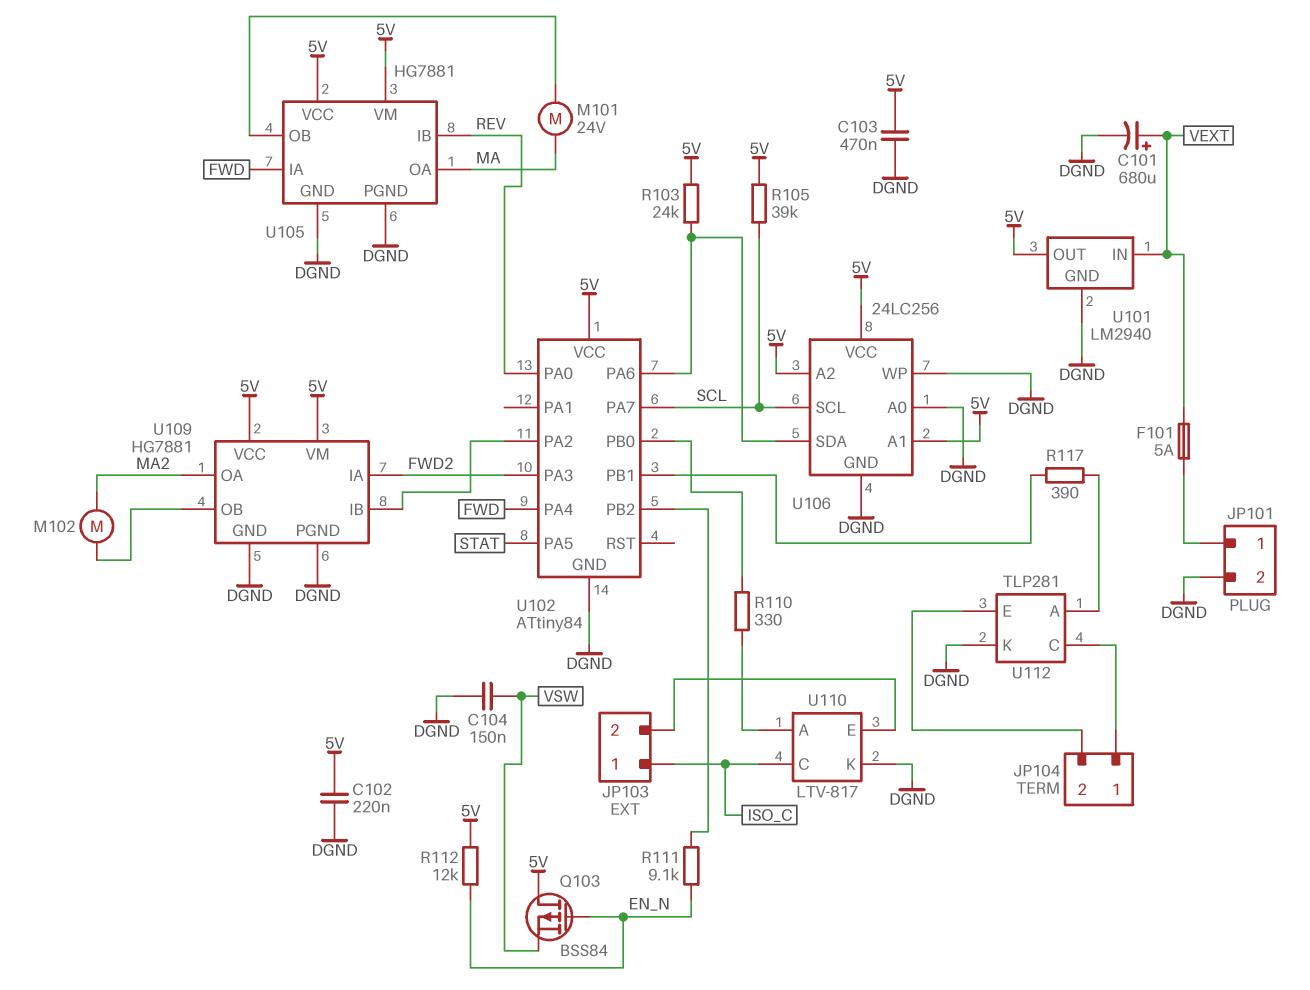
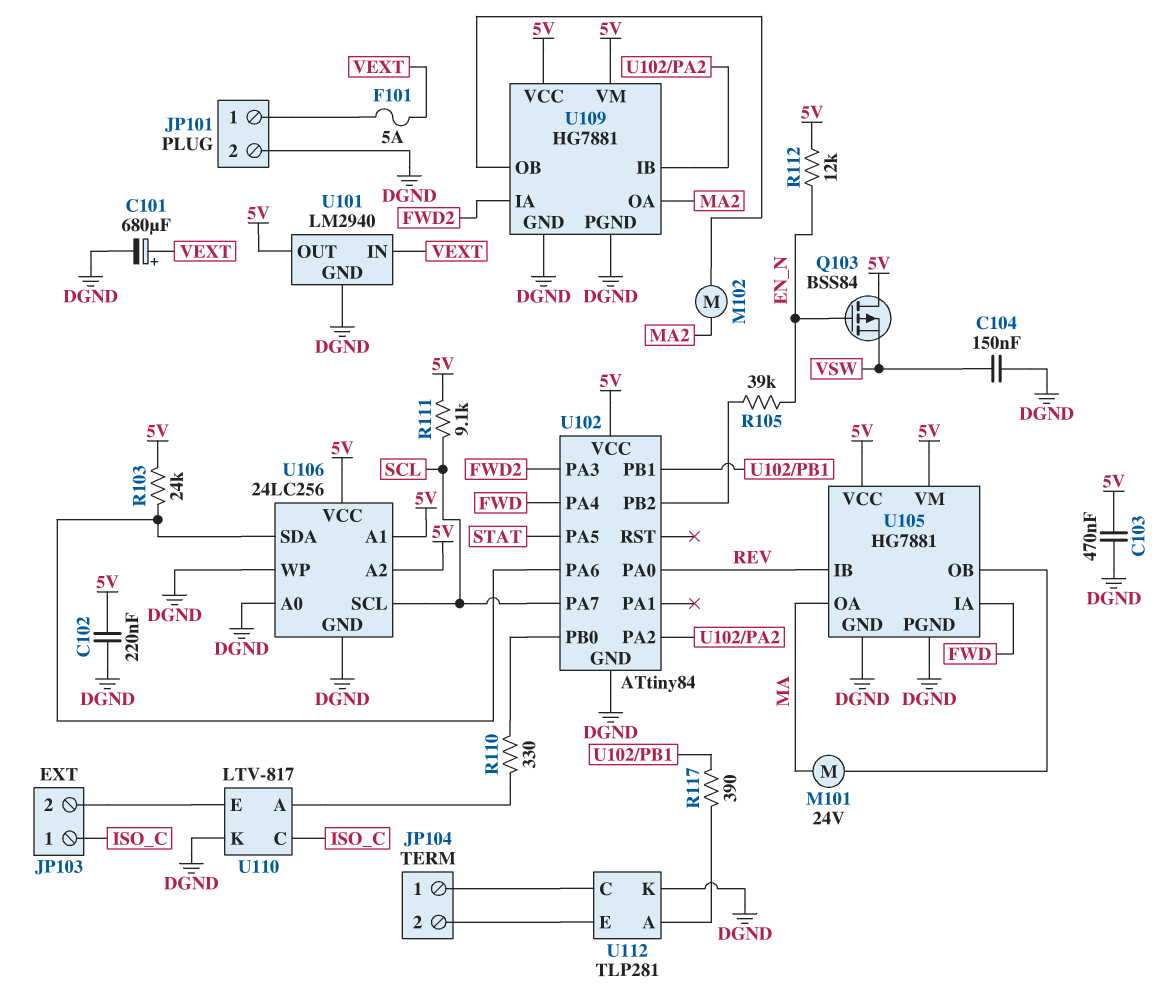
R105: 39k (5V, SCL) -> 39k (EN_N, U102/PB2)
R111: 9.1k (EN_N, U102/PB2) -> 9.1k (5V, SCL)

